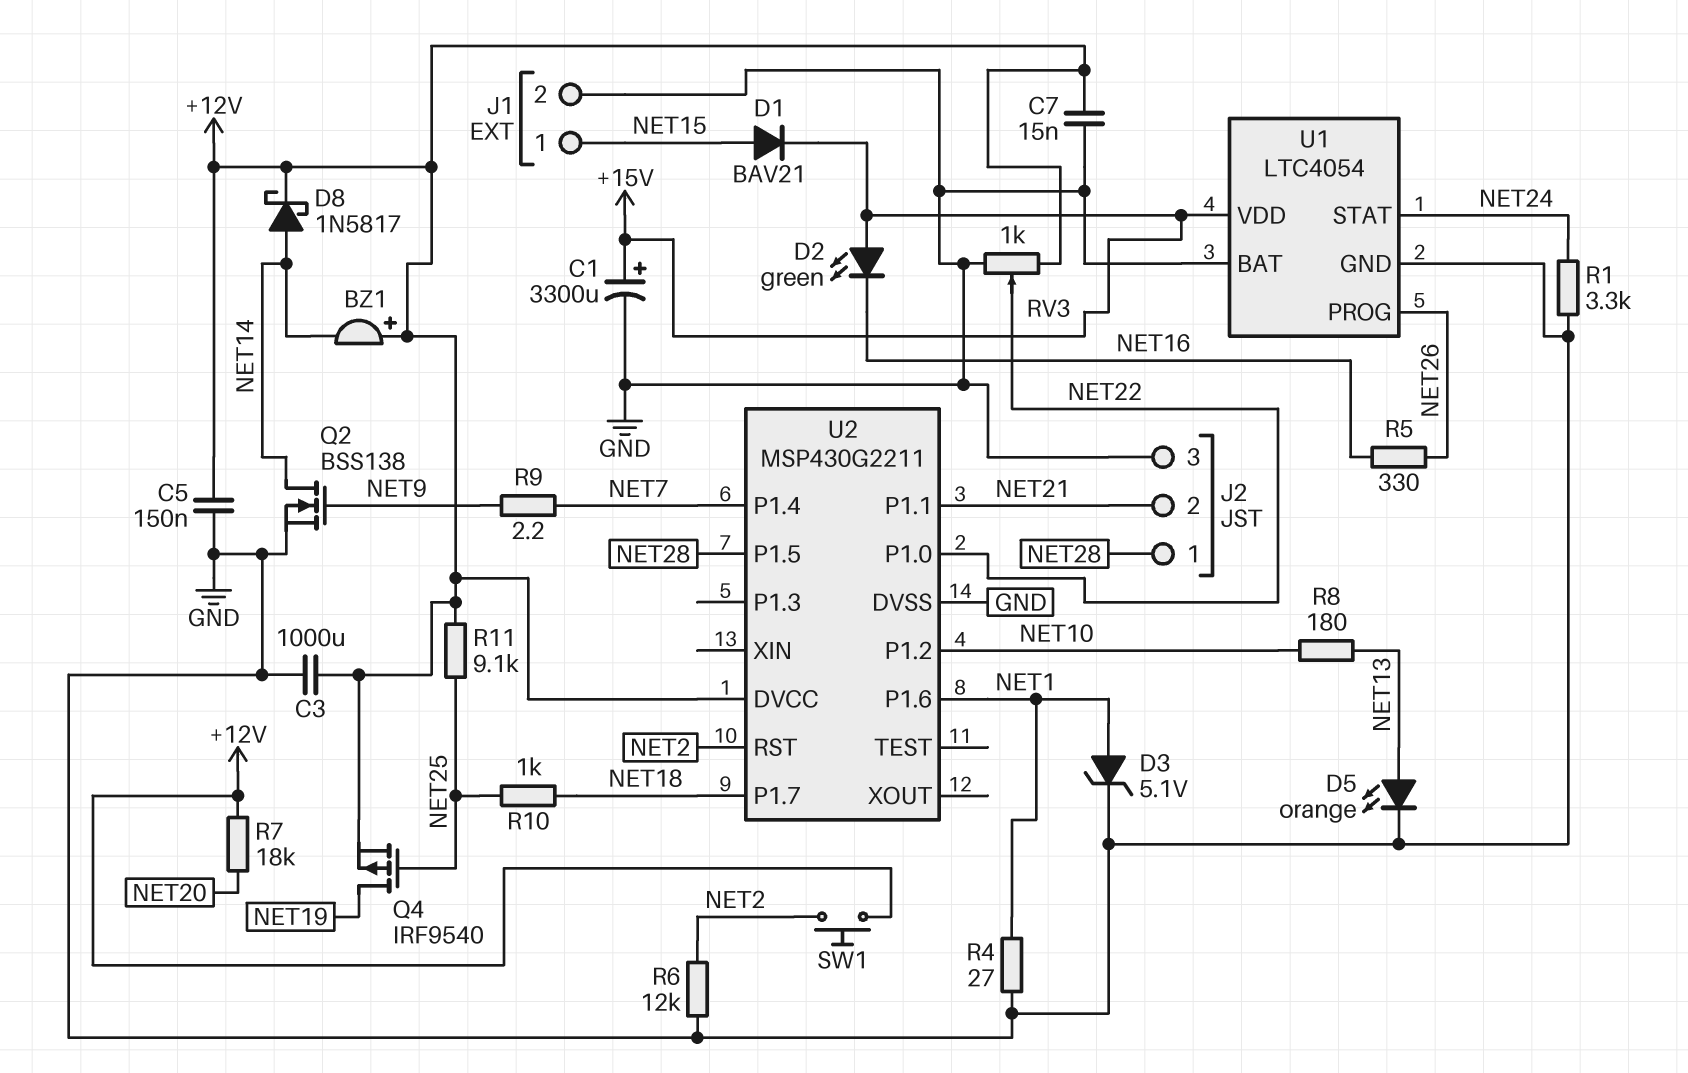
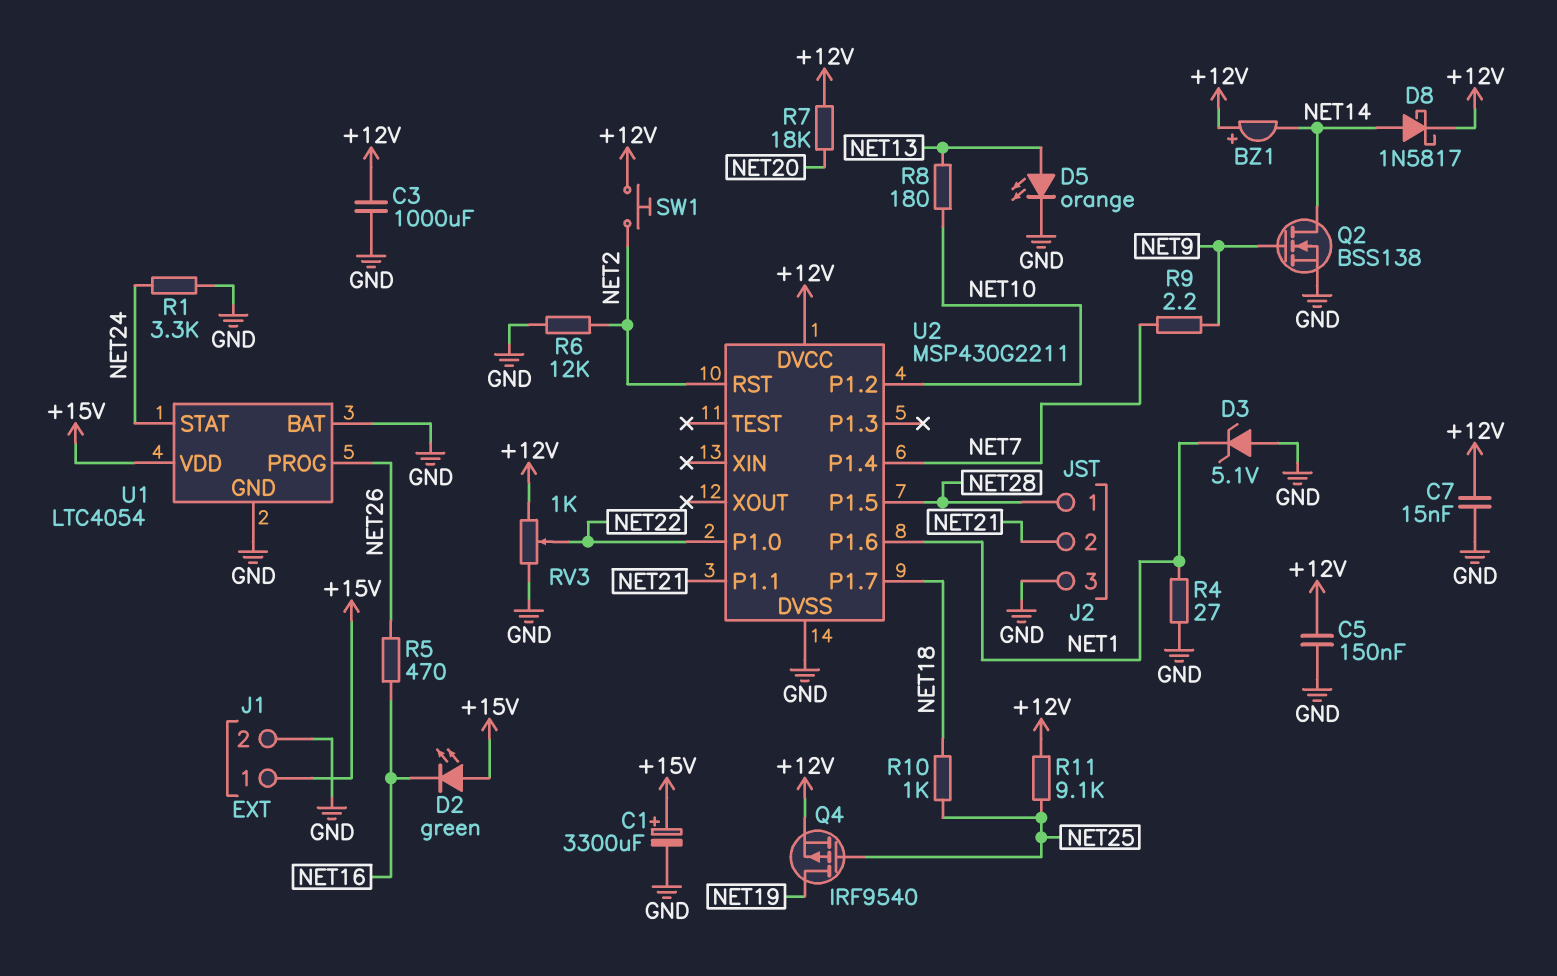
D1: diode BAV21 (A NET15, K +15V) -> none
D3: zener 5.1V (A NET1, K GND) -> zener 5.1V (A GND, K NET1)
J1 pin 1: NET15 -> +15V
R5: 330 (NET16, NET26) -> 470 (NET16, NET26)

